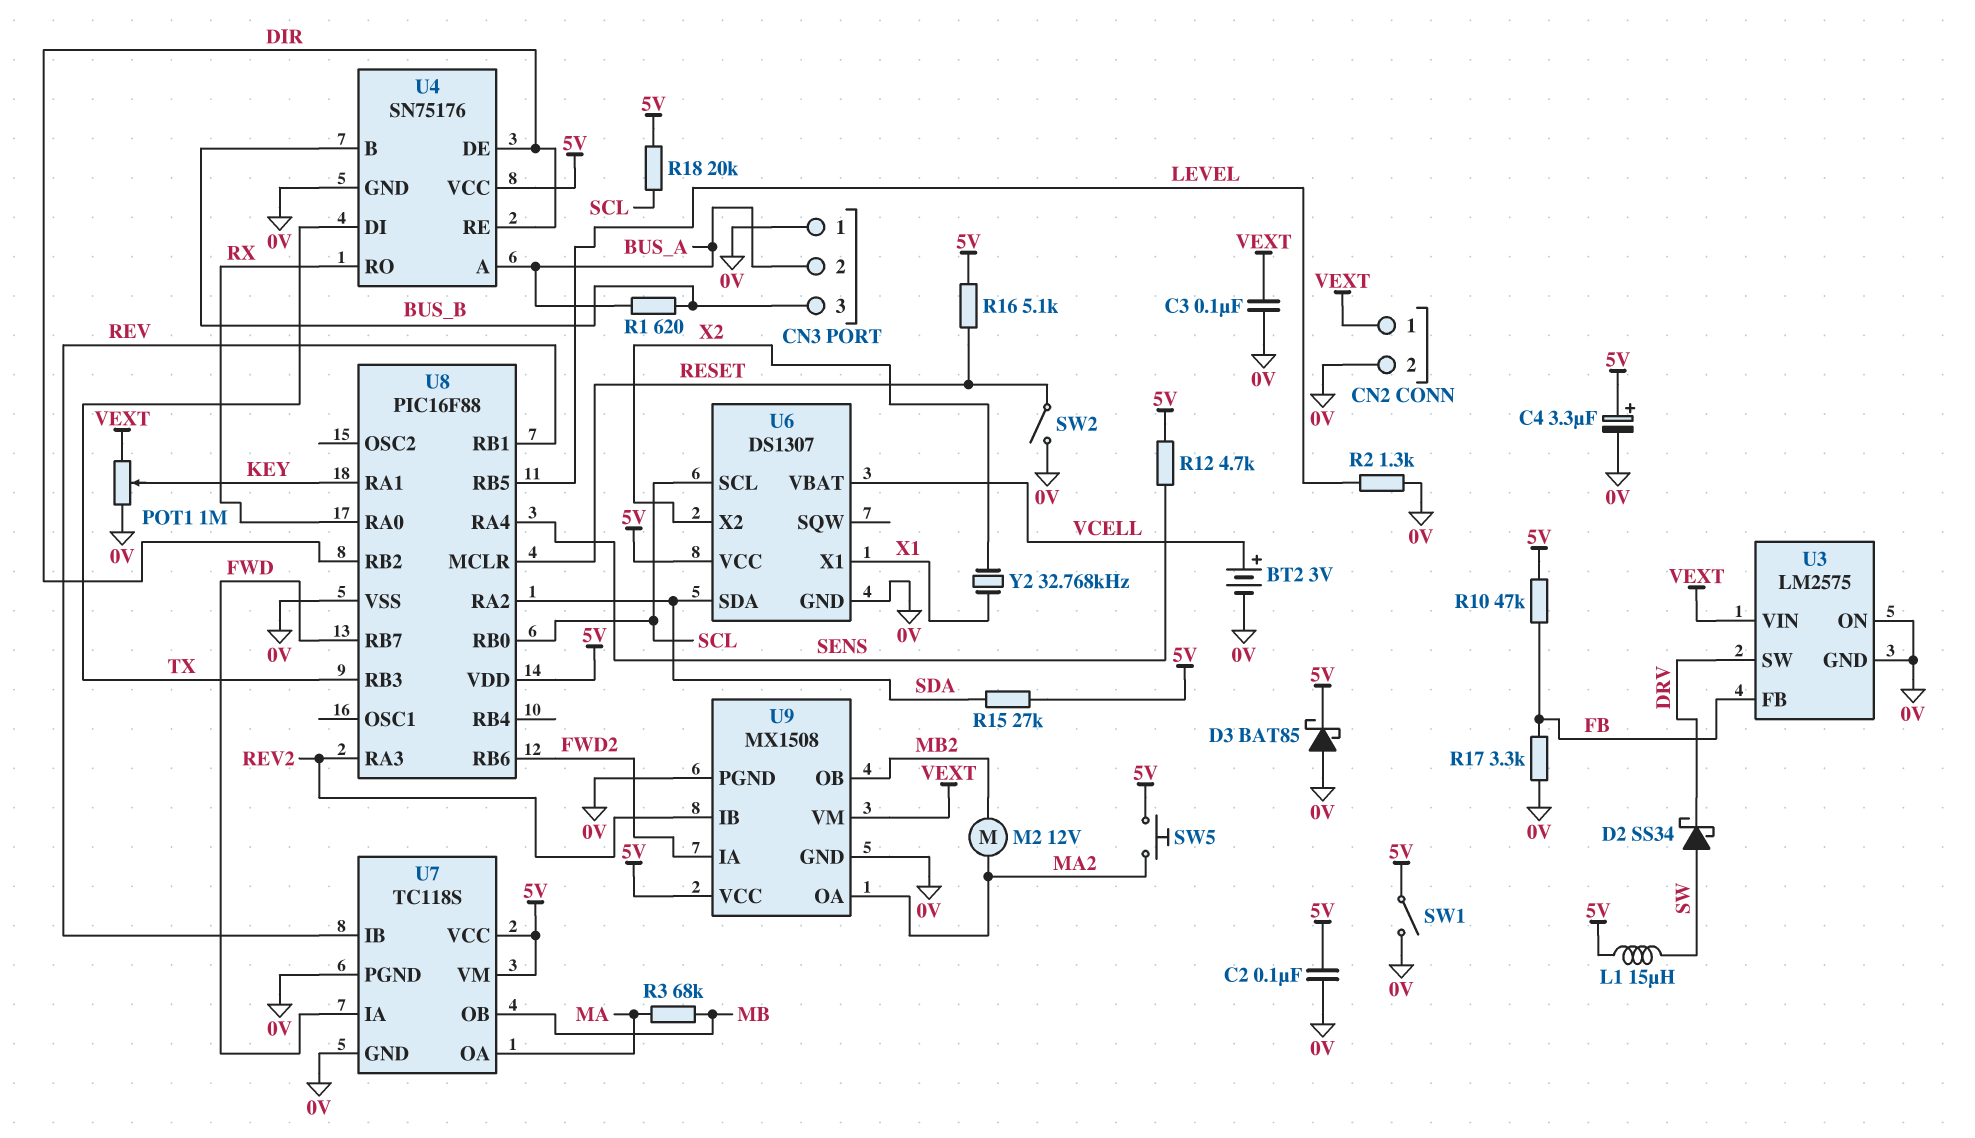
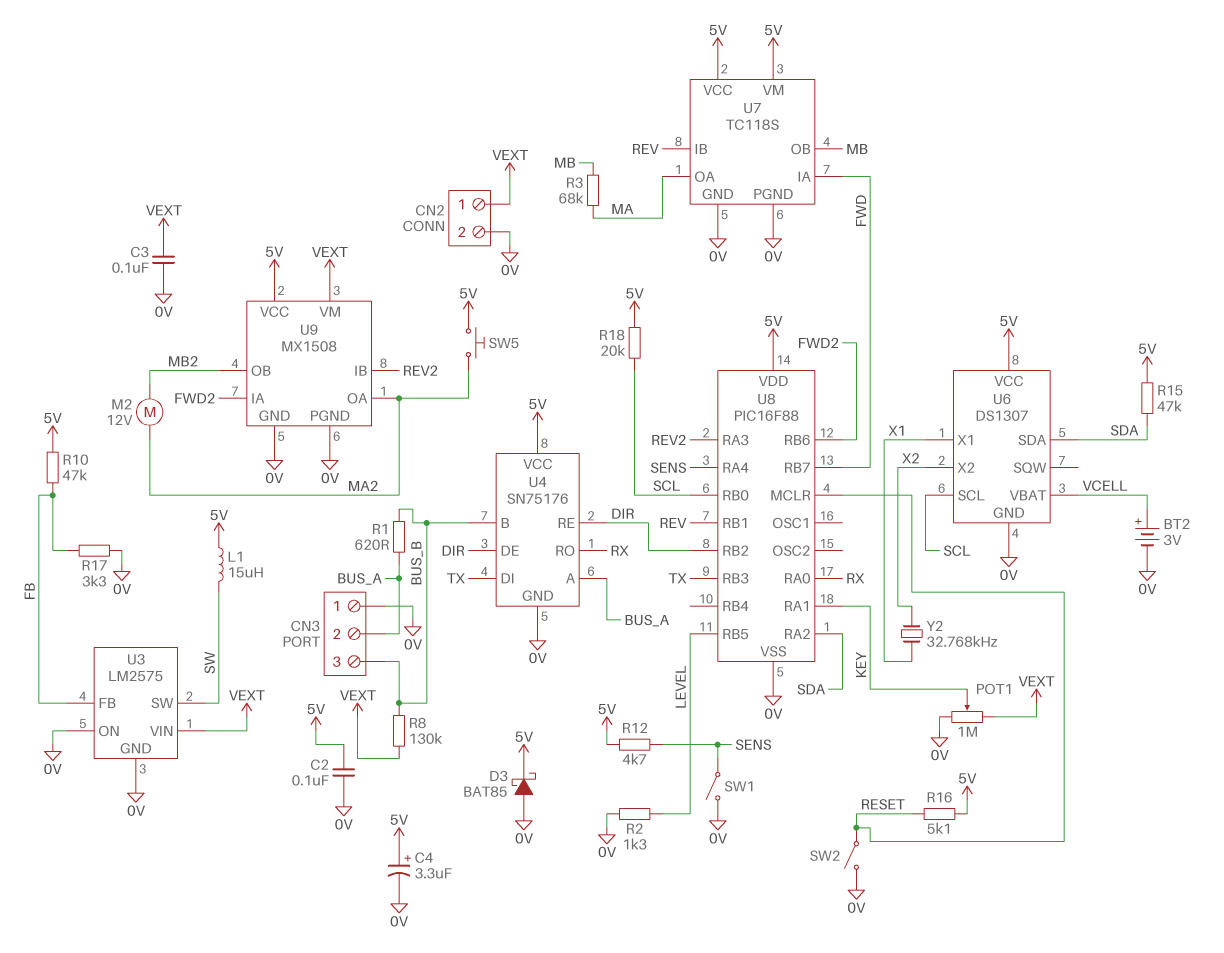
D2: schottky SS34 (A SW, K DRV) -> none
R8: none -> 130k (BUS_B, VEXT)
R15: 27k (5V, SDA) -> 47k (5V, SDA)
SW1: switch (0V, 5V) -> switch (0V, SENS)
U3 pin SW: DRV -> SW

